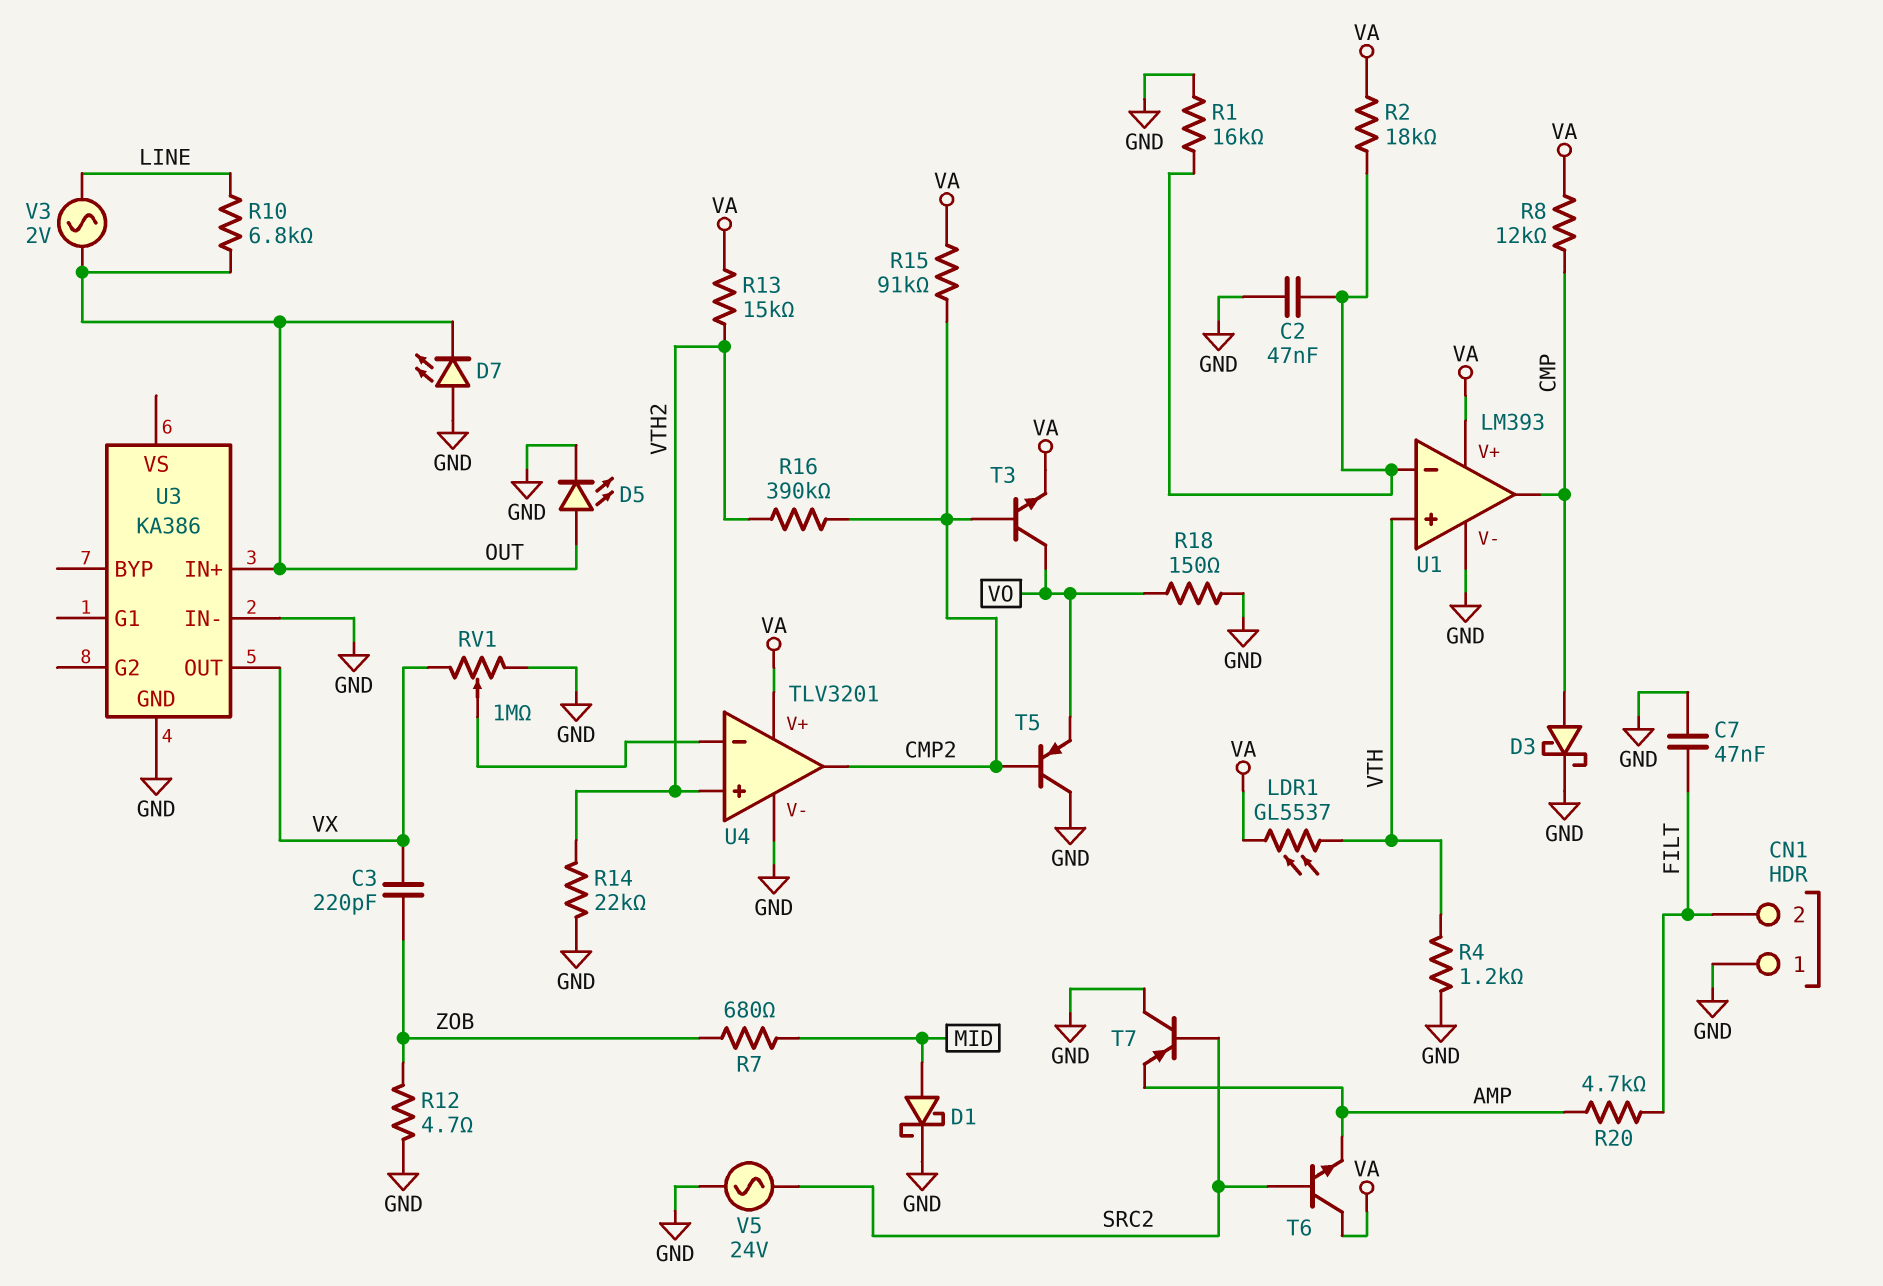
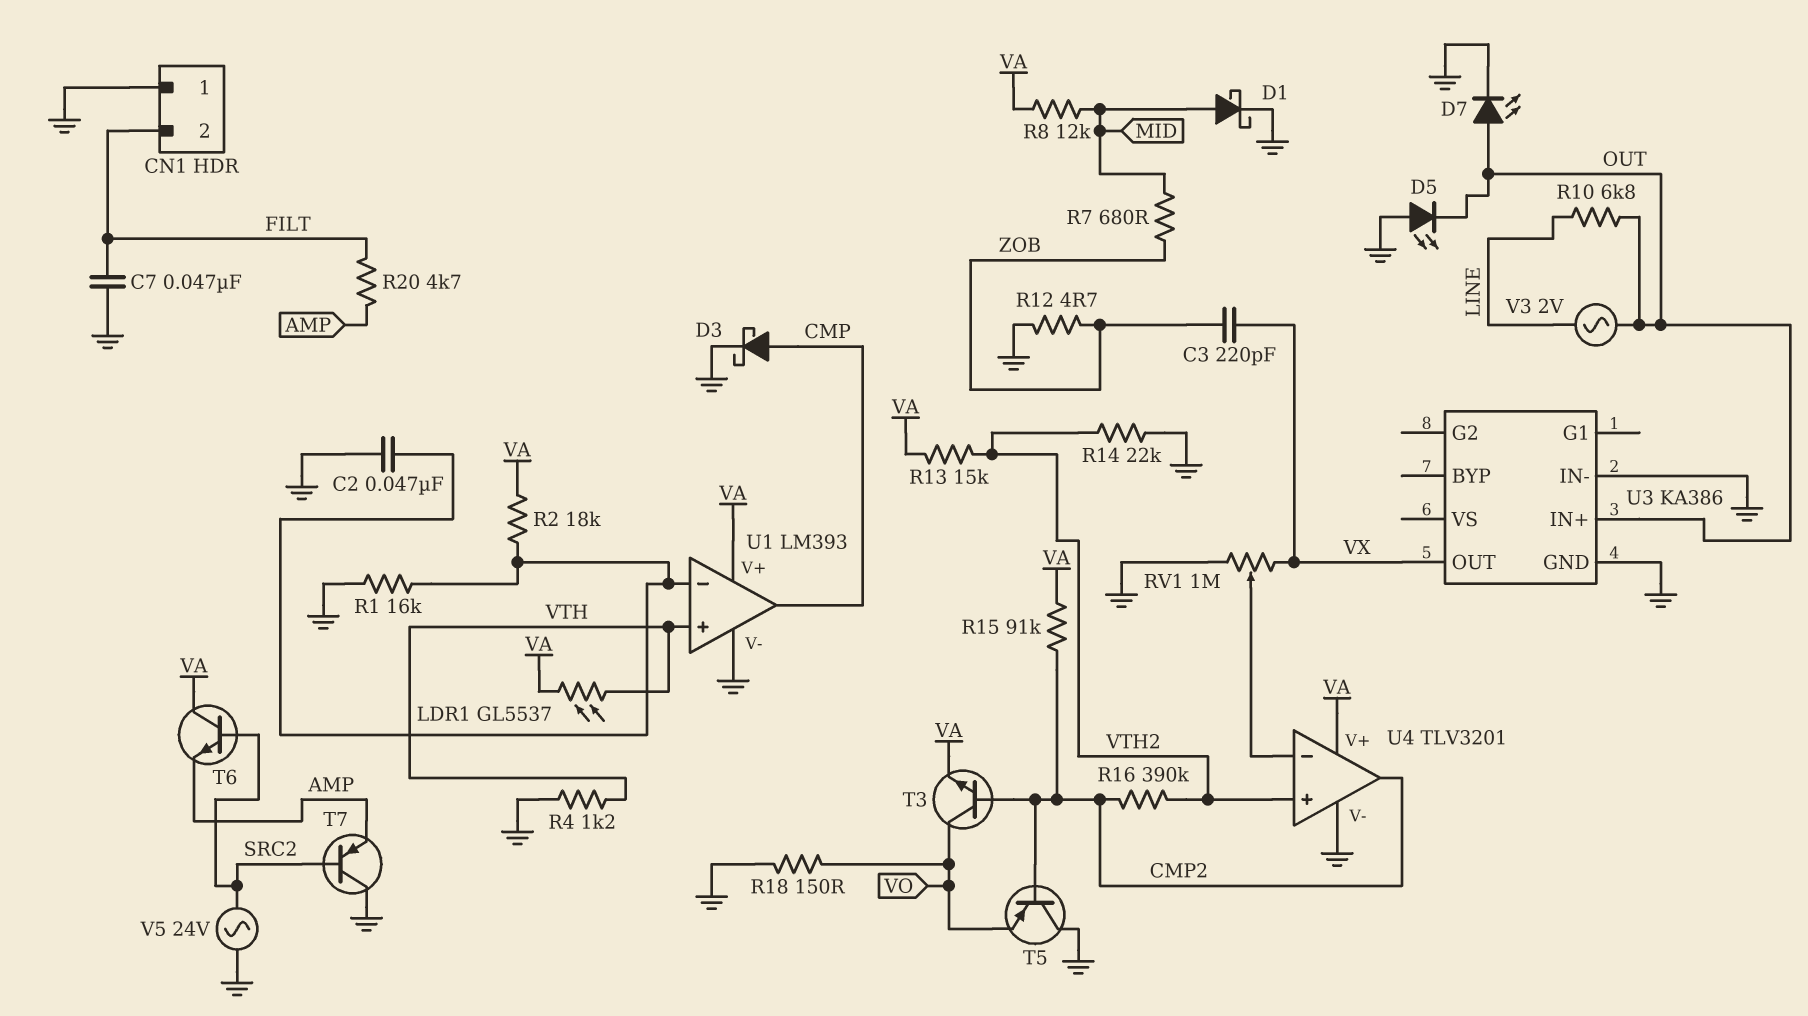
D5: LED (A OUT, K GND) -> LED (A GND, K OUT)
D7: LED (A GND, K OUT) -> LED (A OUT, K GND)
R8: 12k (CMP, VA) -> 12k (MID, VA)

